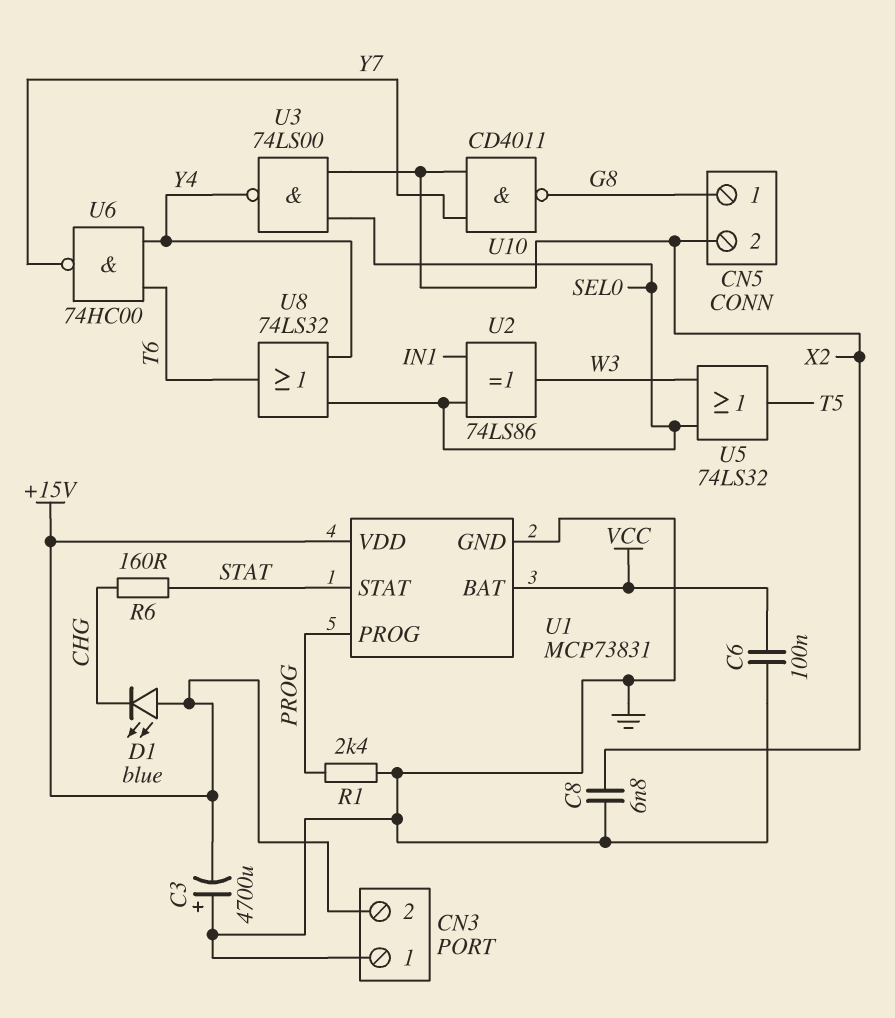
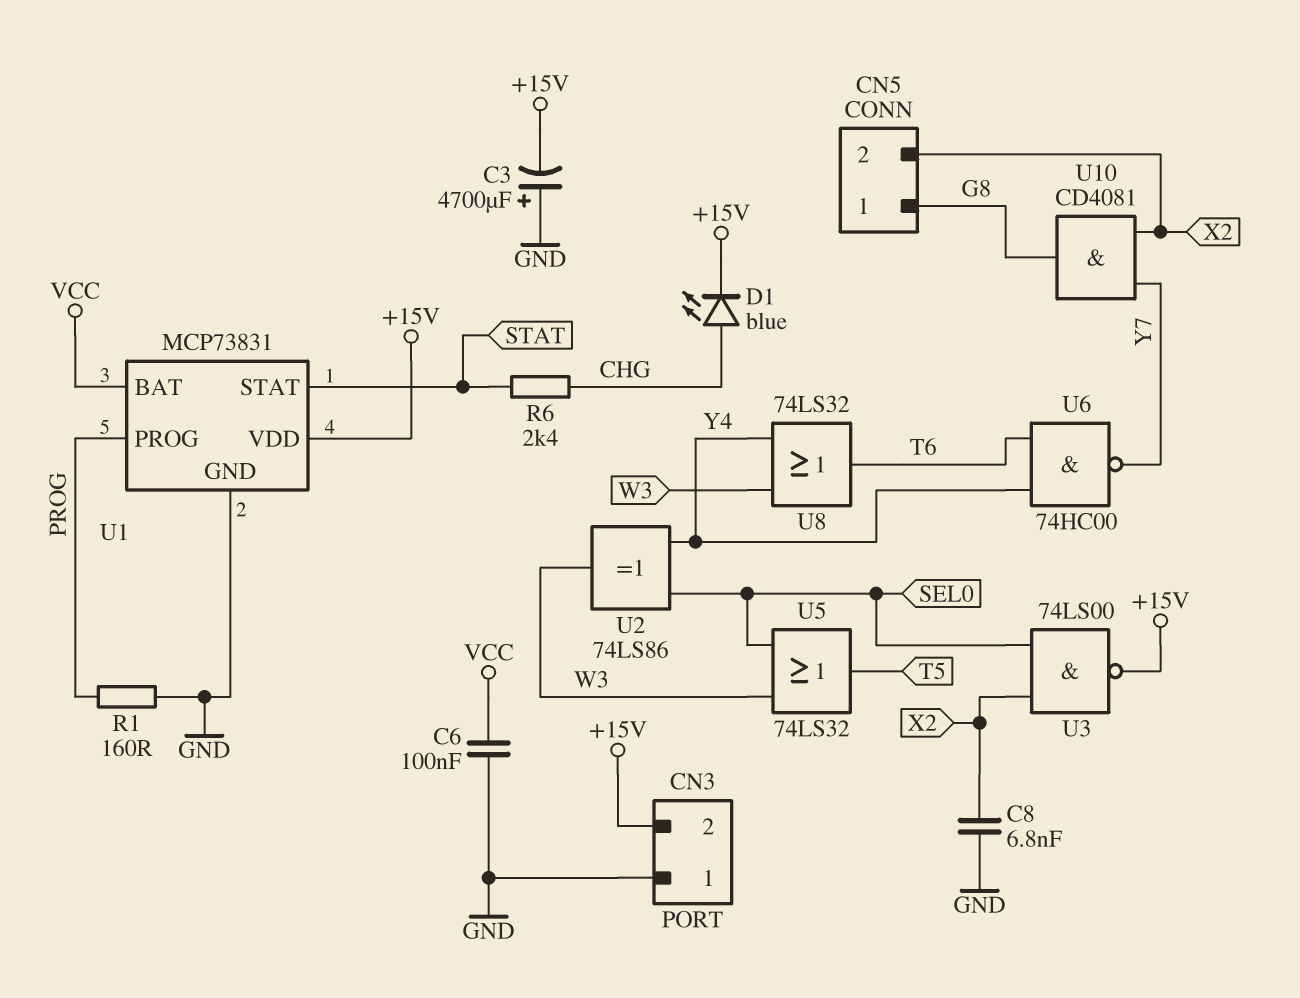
D1: LED blue (A +15V, K CHG) -> LED blue (A CHG, K +15V)
R1: 2.4k (GND, PROG) -> 160 (GND, PROG)
R6: 160 (CHG, STAT) -> 2.4k (CHG, STAT)
U2: XOR 74LS86 (in IN1, in SEL0, out W3) -> XOR 74LS86 (in SEL0, in Y4, out W3)
U3: NAND 74LS00 (in SEL0, in X2, out Y4) -> NAND 74LS00 (in SEL0, in X2, out +15V)
U8: OR 74LS32 (in SEL0, in Y4, out T6) -> OR 74LS32 (in W3, in Y4, out T6)
U10: NAND CD4011 (in X2, in Y7, out G8) -> AND CD4081 (in X2, in Y7, out G8)

